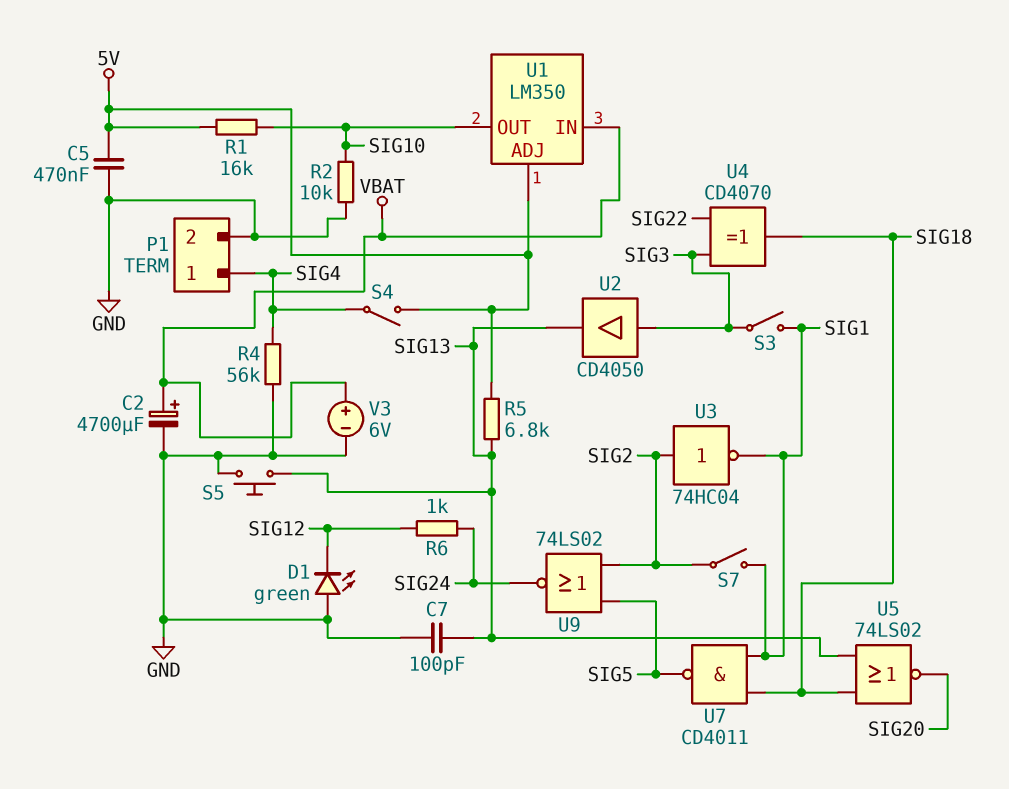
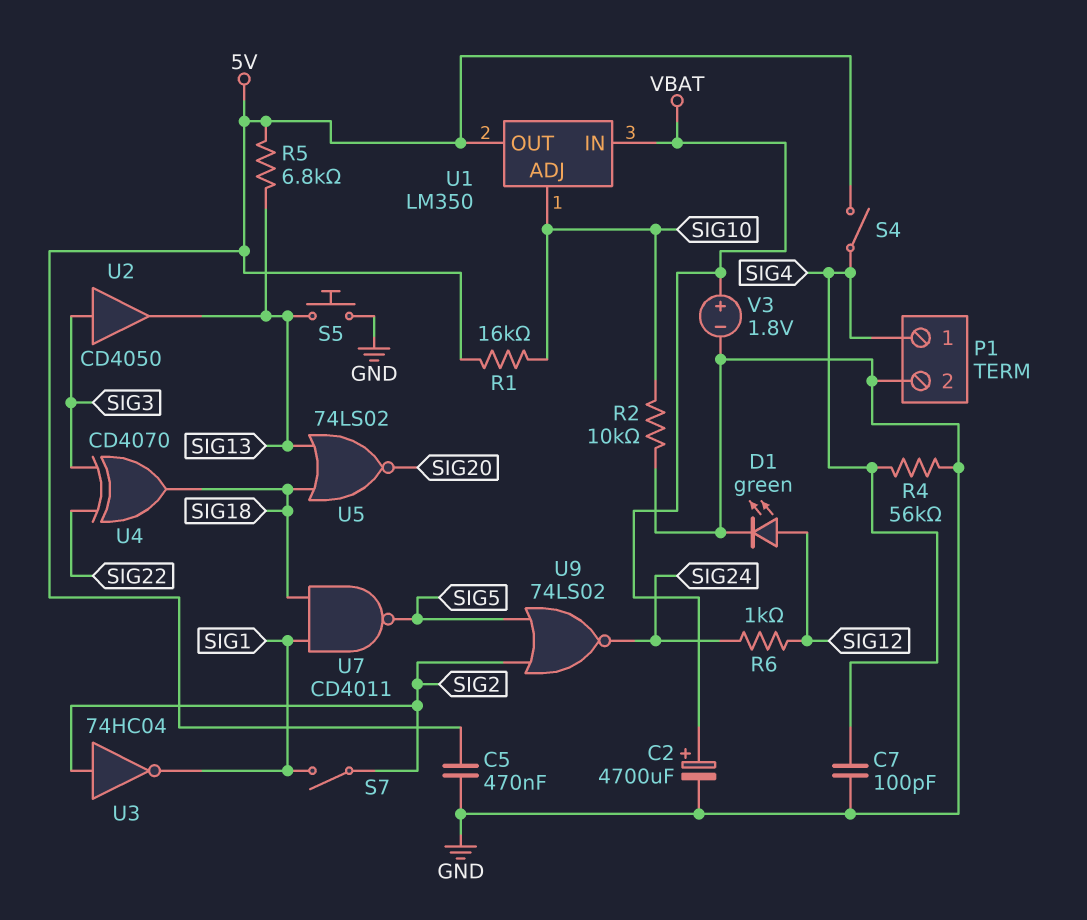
C7: 100pF (GND, SIG13) -> 100pF (GND, SIG4)
D1: LED green (A GND, K SIG12) -> LED green (A SIG12, K GND)
S3: switch (SIG1, SIG3) -> none
U1 pin ADJ: 5V -> SIG10
U1 pin OUT: SIG10 -> 5V
V3: 6V (plus VBAT, minus GND) -> 1.8V (plus VBAT, minus GND)

